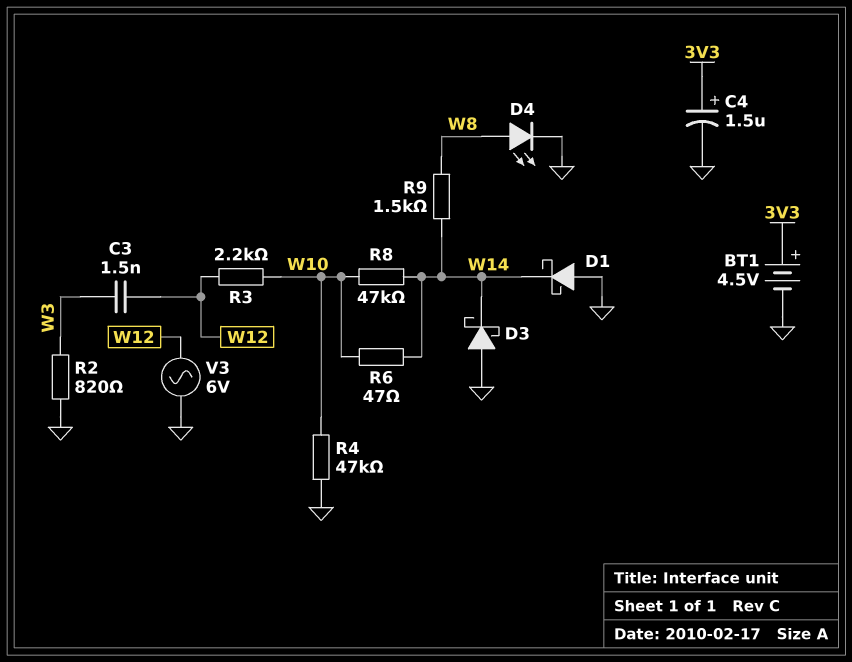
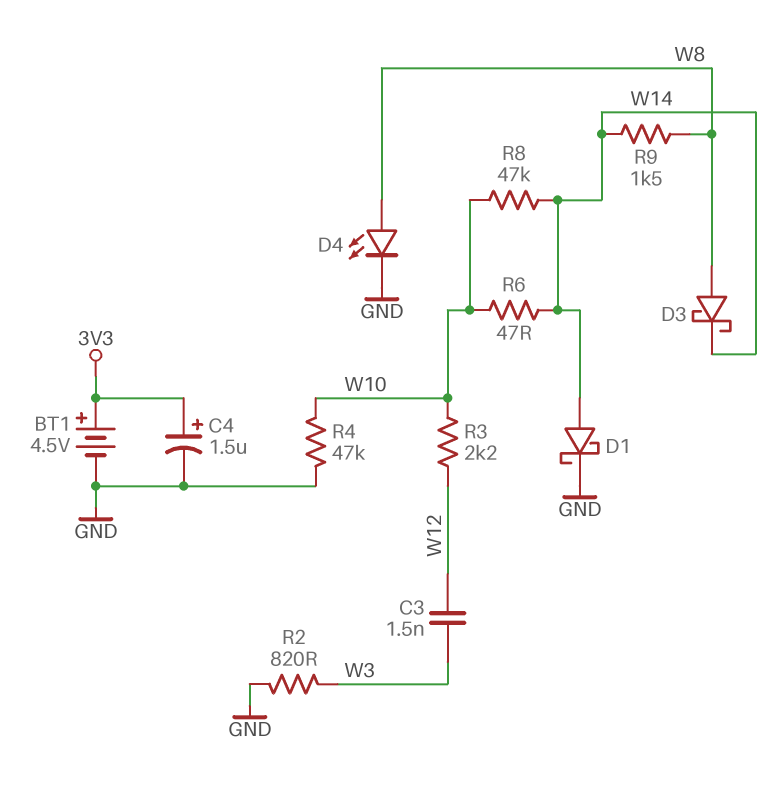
D1: schottky (A GND, K W14) -> schottky (A W14, K GND)
D3: schottky (A GND, K W14) -> schottky (A W8, K W14)
V3: AC 6V (GND, W12) -> none

